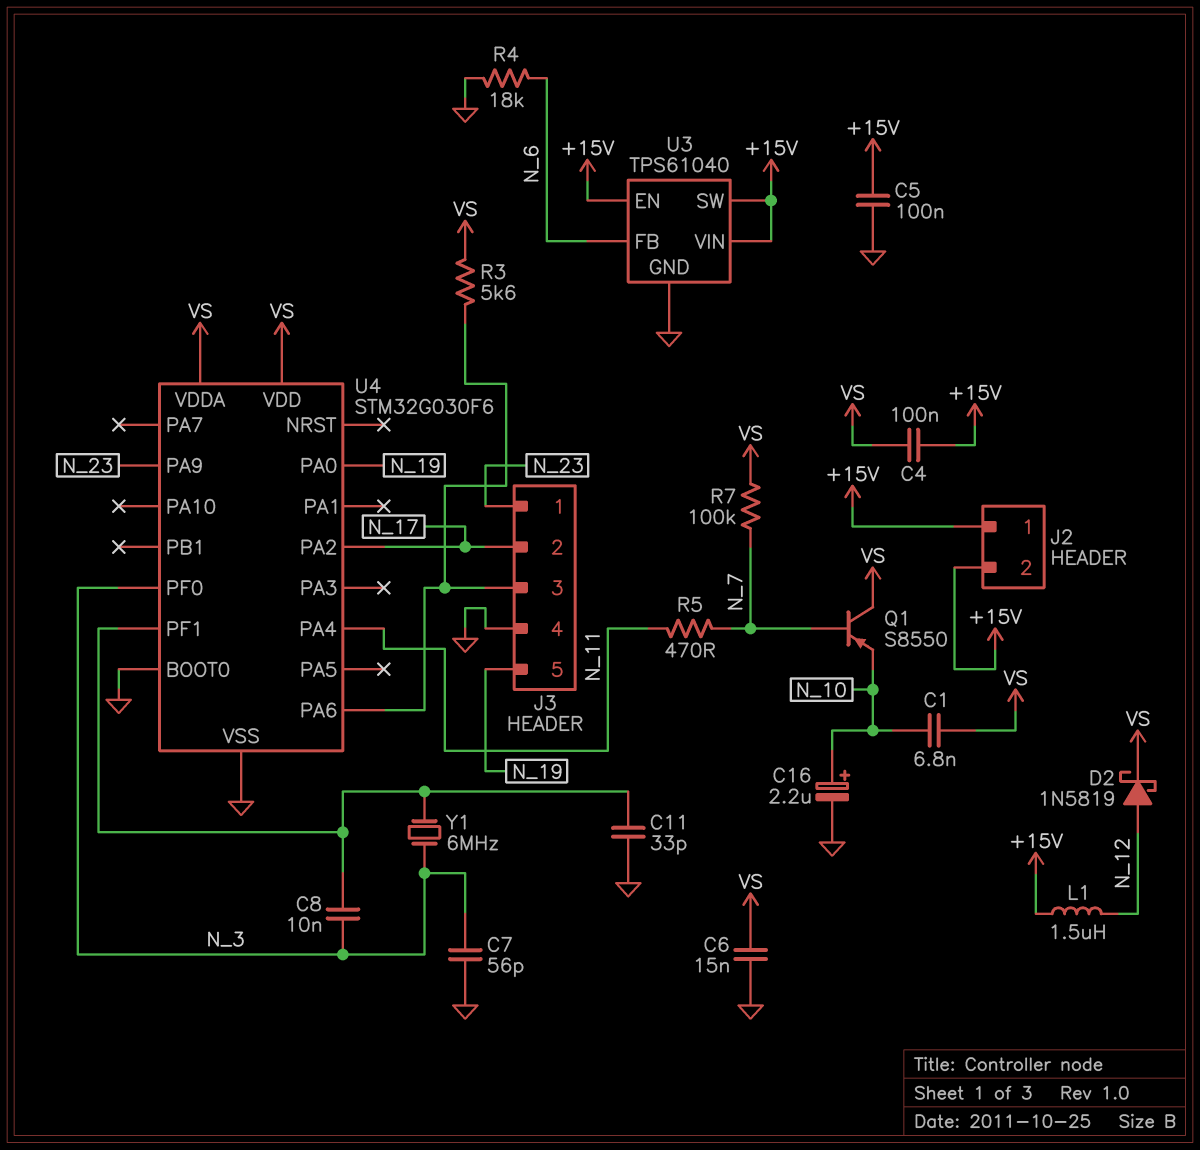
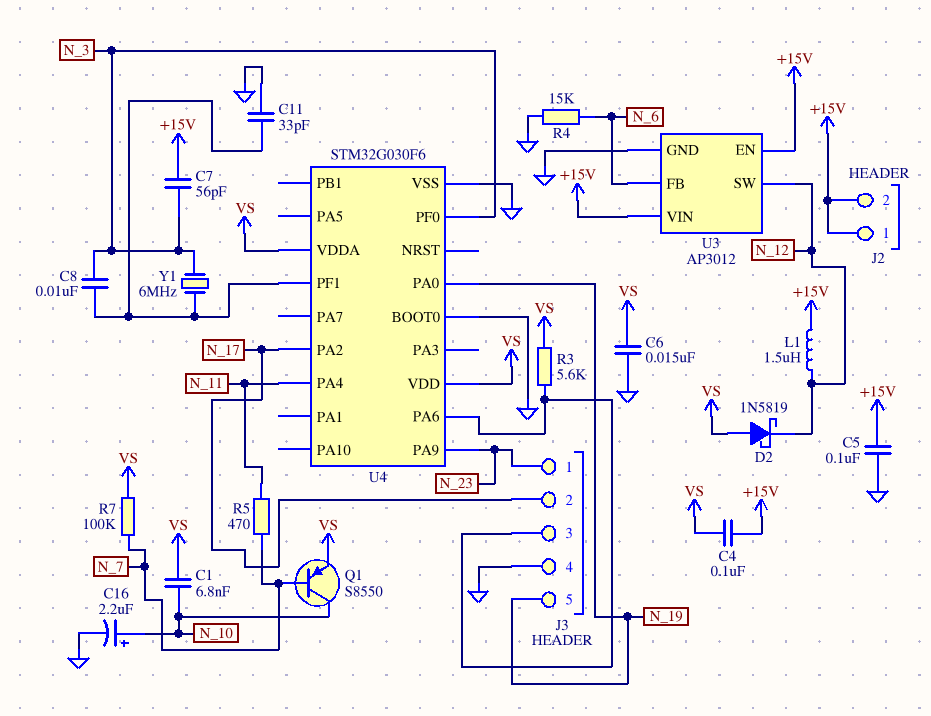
C7: 56pF (GND, N_3) -> 56pF (+15V, N_3)
D2: schottky 1N5819 (A N_12, K VS) -> schottky 1N5819 (A VS, K N_12)
Q1: PNP S8550 (B N_7, C VS, E N_10) -> PNP S8550 (B N_7, C N_10, E VS)
R4: 18k (GND, N_6) -> 15k (GND, N_6)
U3: TPS61040 -> AP3012
U3 pin SW: +15V -> N_12

